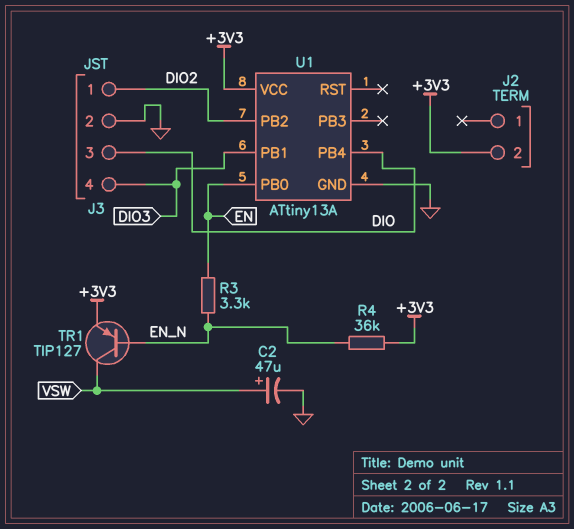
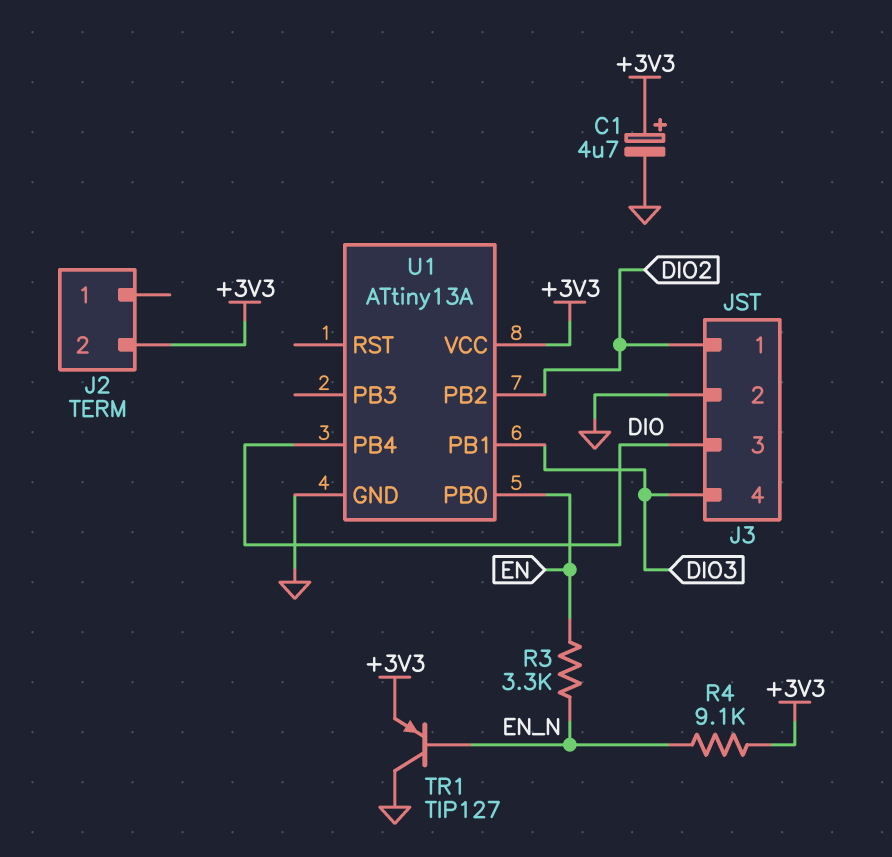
C1: none -> 4.7uF (plus +3V3, minus GND)
C2: 47uF (plus VSW, minus GND) -> none
R4: 36k (+3V3, EN_N) -> 9.1k (+3V3, EN_N)
TR1: PNP TIP127 (B EN_N, C VSW, E +3V3) -> PNP TIP127 (B EN_N, C GND, E +3V3)

